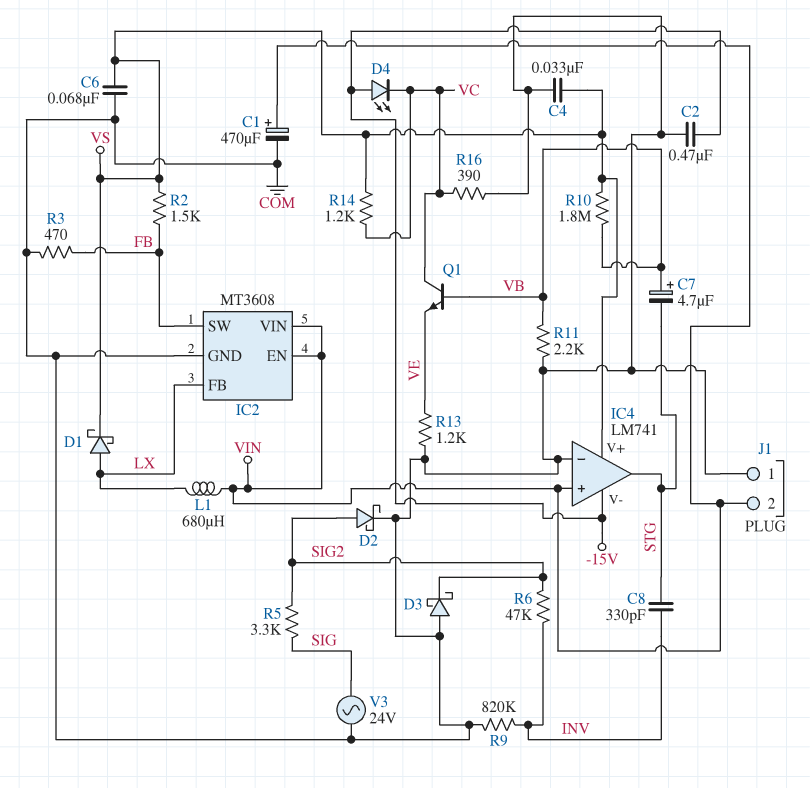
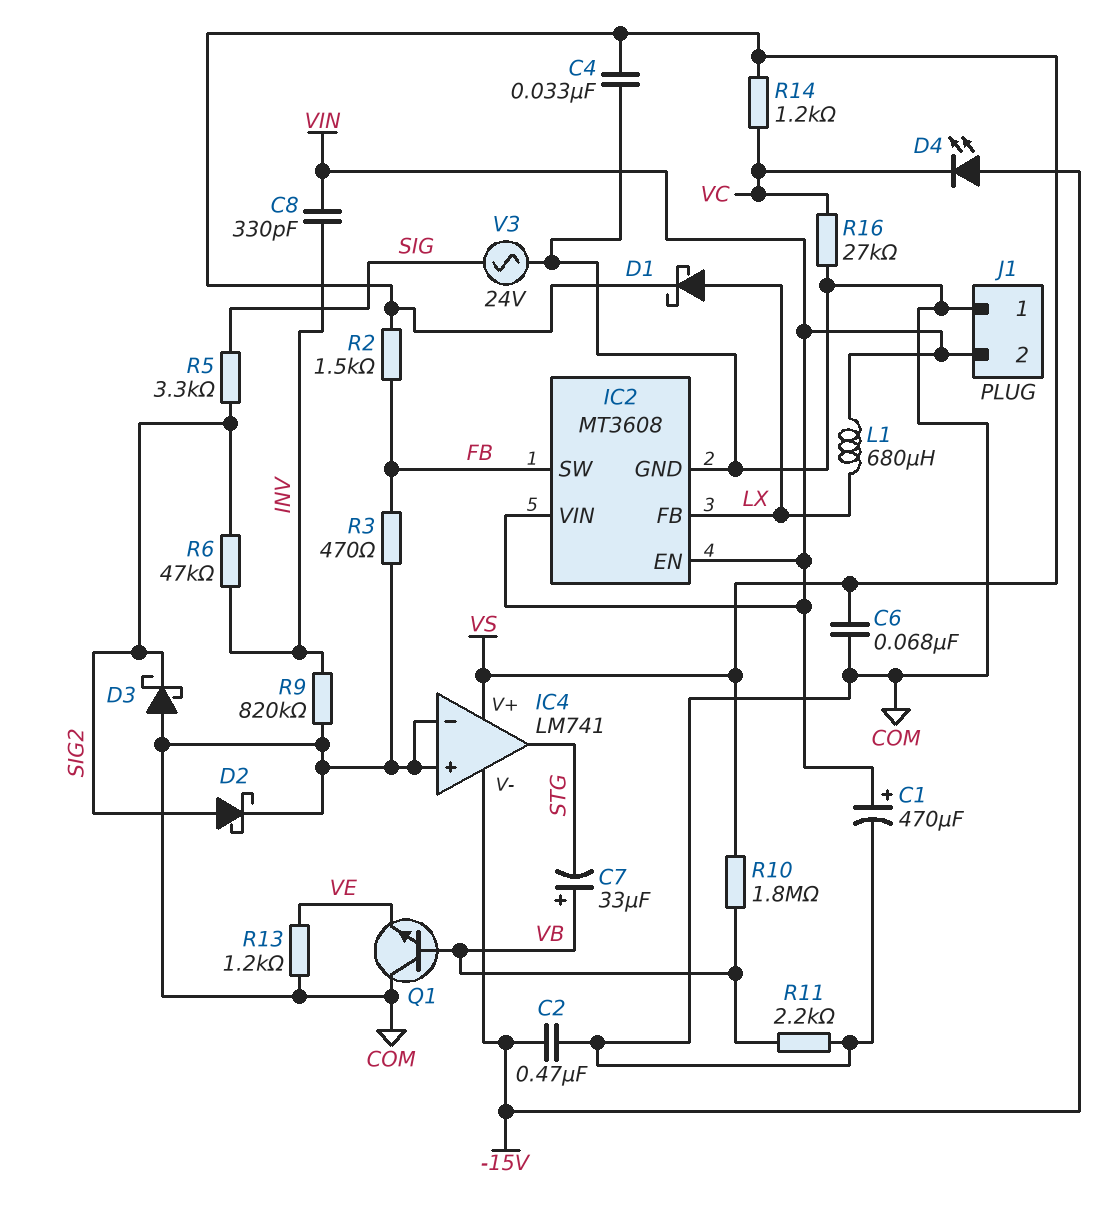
C7: 4.7uF (plus VB, minus STG) -> 33uF (plus VB, minus STG)
C8: 330pF (INV, STG) -> 330pF (INV, VIN)
IC4 pin in+: VIN -> COM
Q1: NPN (B VB, C VC, E VE) -> NPN (B VB, C COM, E VE)
R16: 390 (COM, VC) -> 27k (COM, VC)

